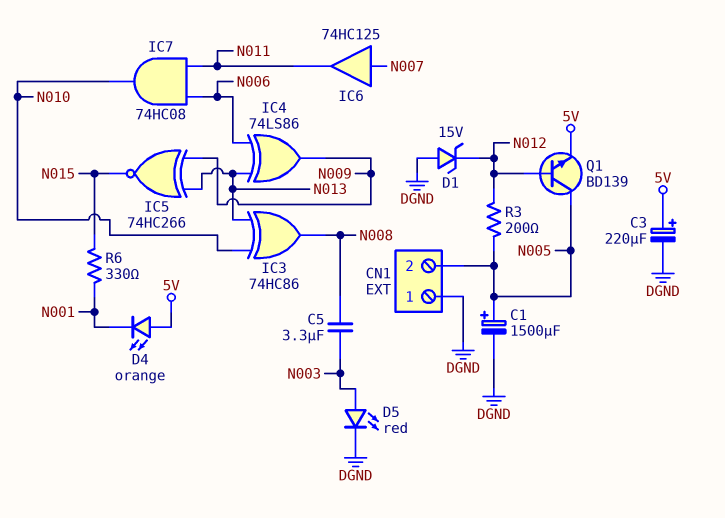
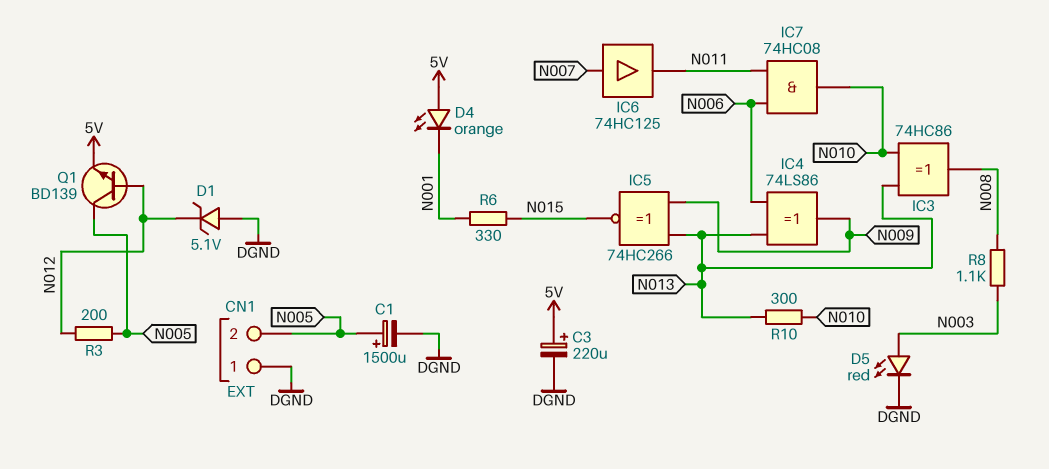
C5: 3.3uF (N003, N008) -> none
D1: zener 15V (A DGND, K N012) -> zener 5.1V (A DGND, K N012)
R8: none -> 1.1k (N003, N008)
R10: none -> 300 (N010, N013)

